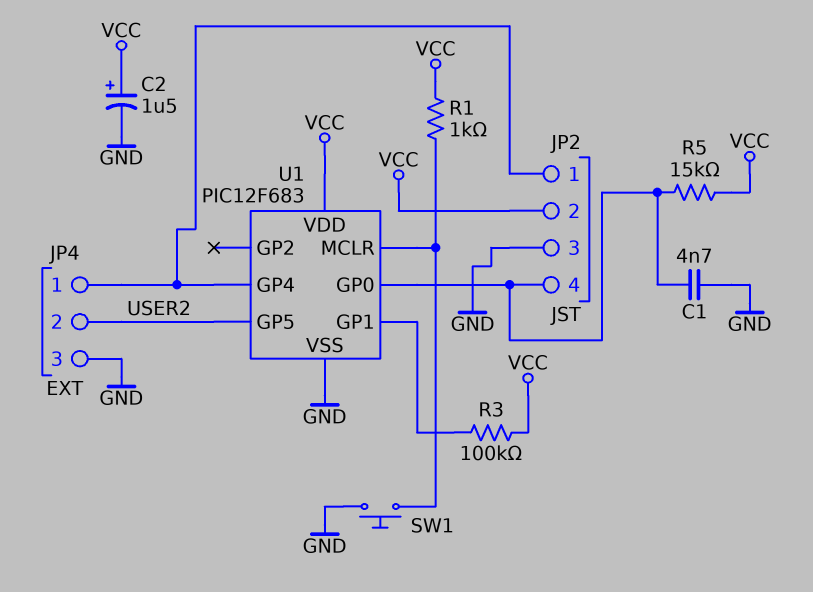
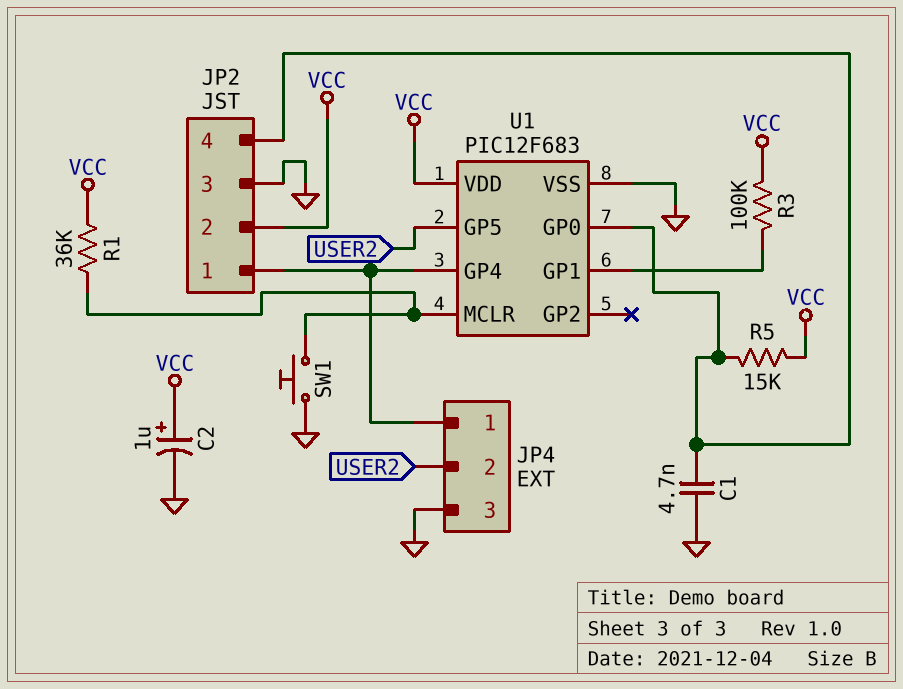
C2: 1.5uF (plus VCC, minus GND) -> 1uF (plus VCC, minus GND)
R1: 1k (U1/MCLR, VCC) -> 36k (U1/MCLR, VCC)

